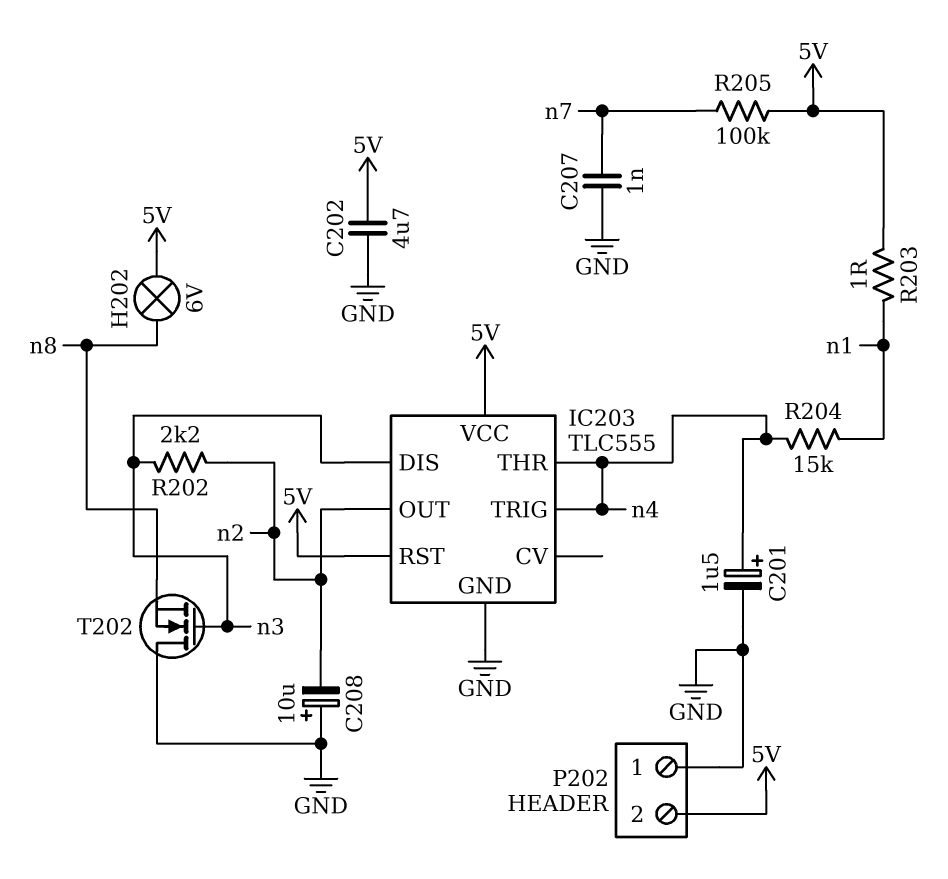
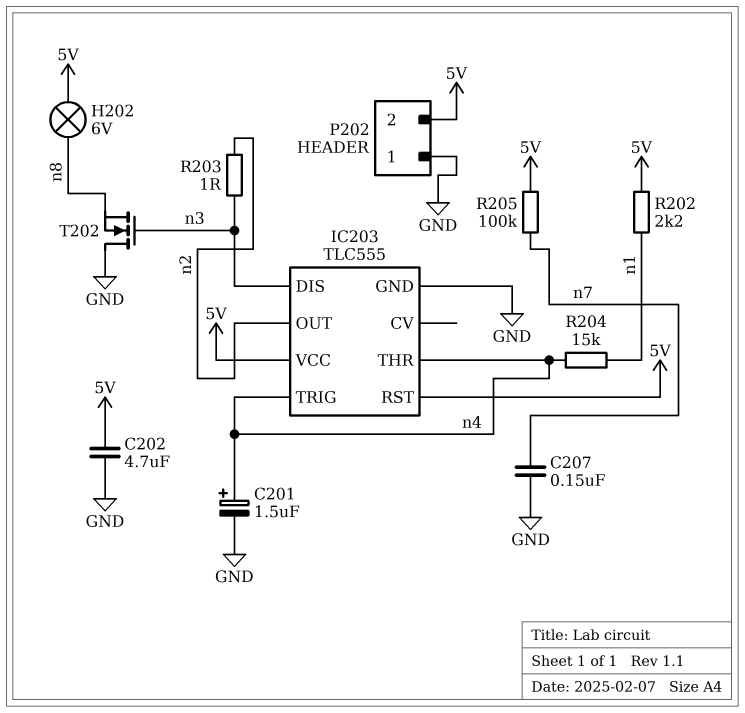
C207: 1nF (GND, n7) -> 150nF (GND, n7)
C208: 10uF (plus GND, minus n2) -> none
R202: 2.2k (n2, n3) -> 2.2k (5V, n1)
R203: 1 (5V, n1) -> 1 (n2, n3)

